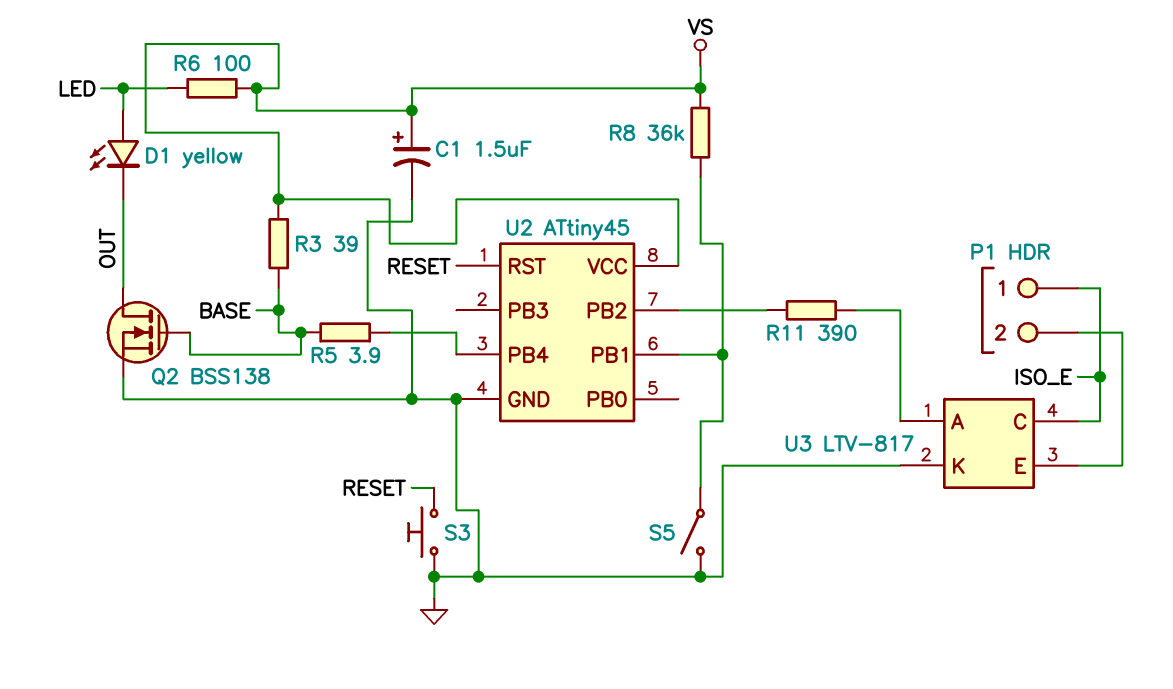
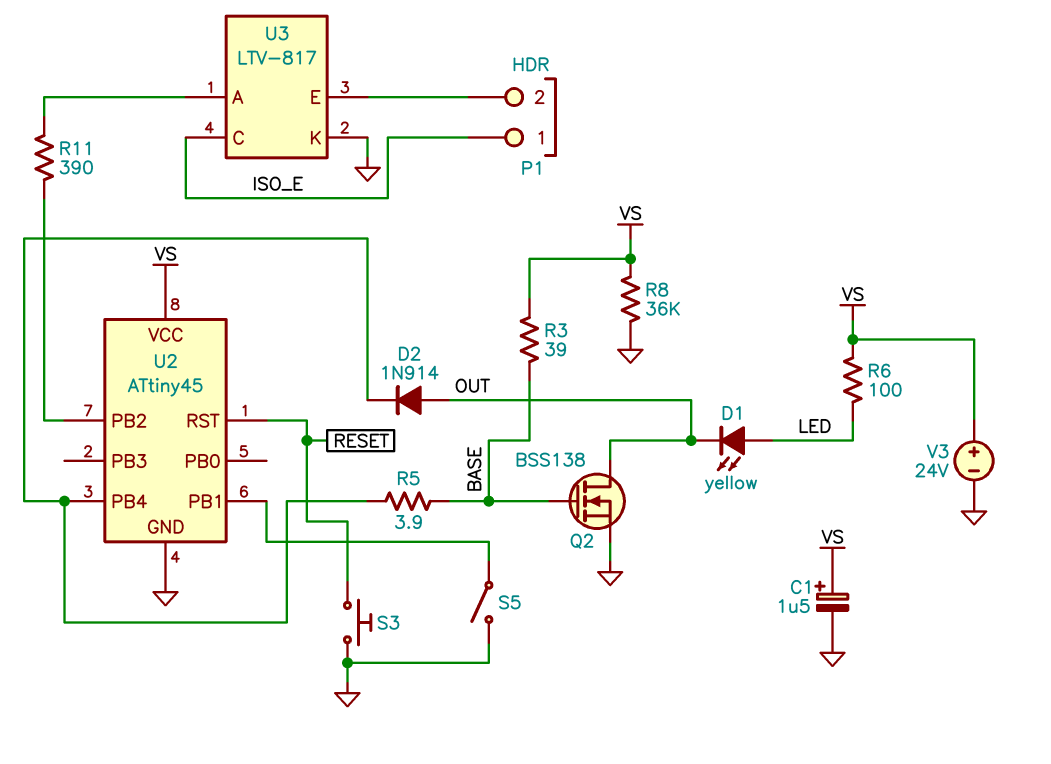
D2: none -> diode 1N914 (A OUT, K U2/PB4)
R8: 36k (U2/PB1, VS) -> 36k (GND, VS)
V3: none -> 24V (plus VS, minus GND)

